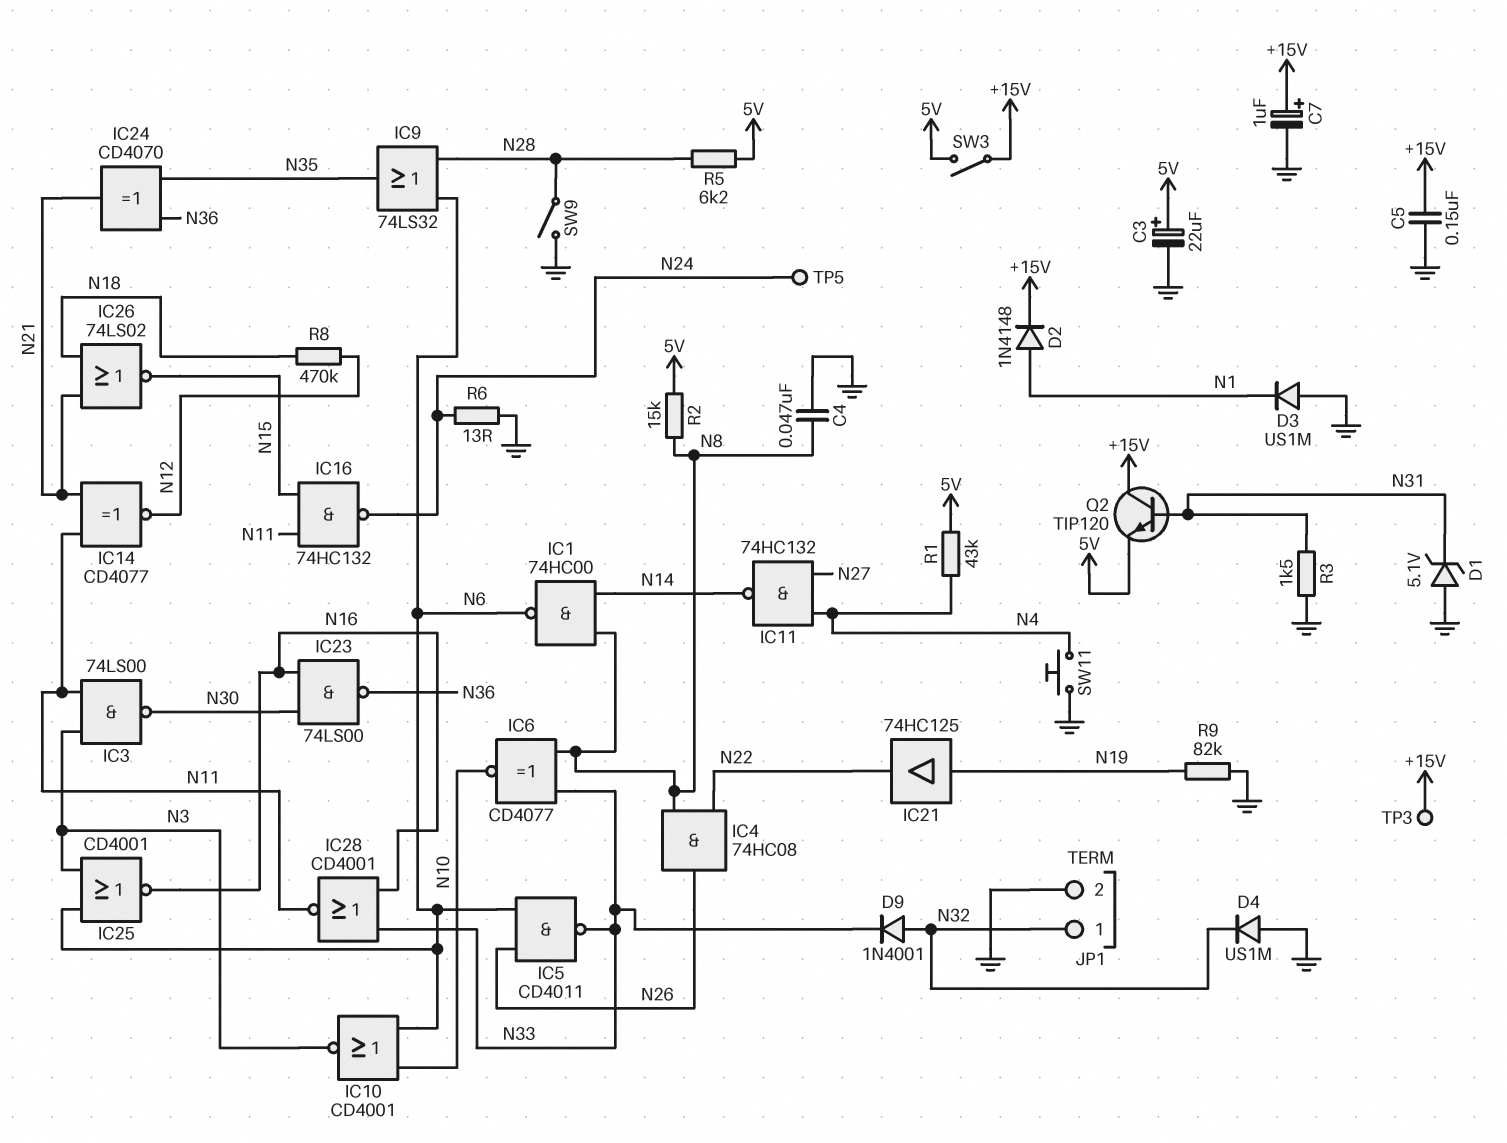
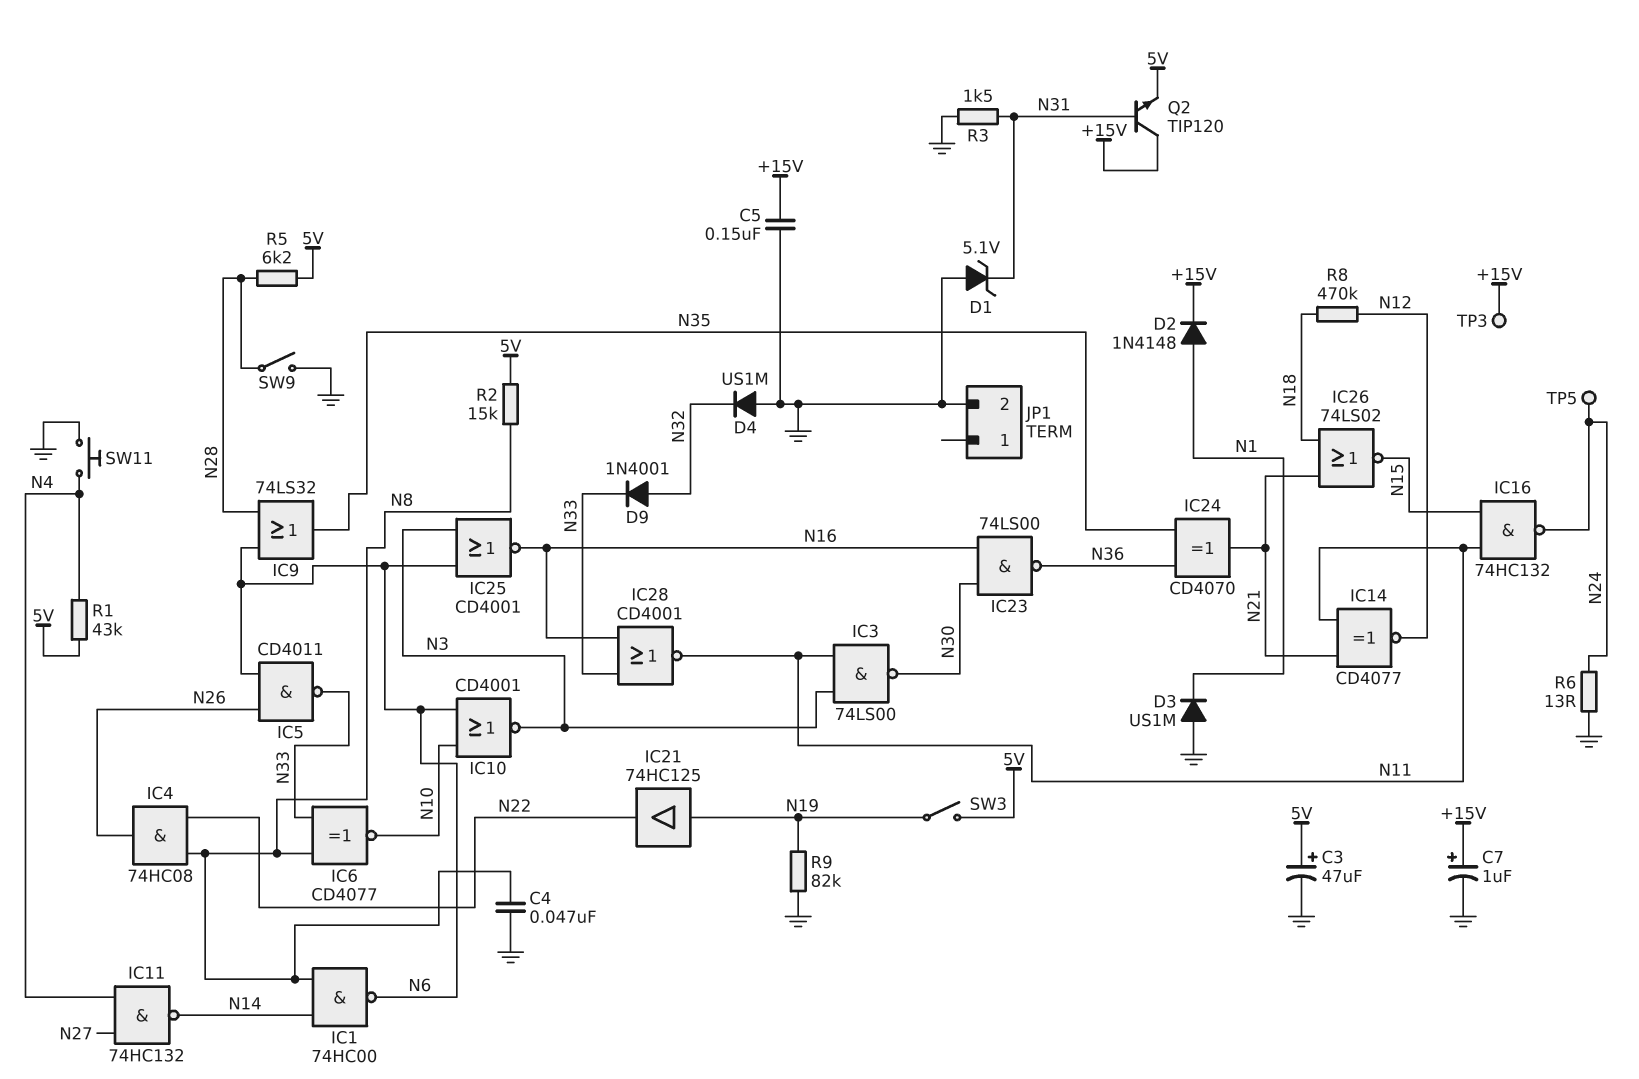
C3: 22uF (plus 5V, minus GND) -> 47uF (plus 5V, minus GND)
JP1 pin 1: N32 -> none
SW3: switch (+15V, 5V) -> switch (5V, N19)

